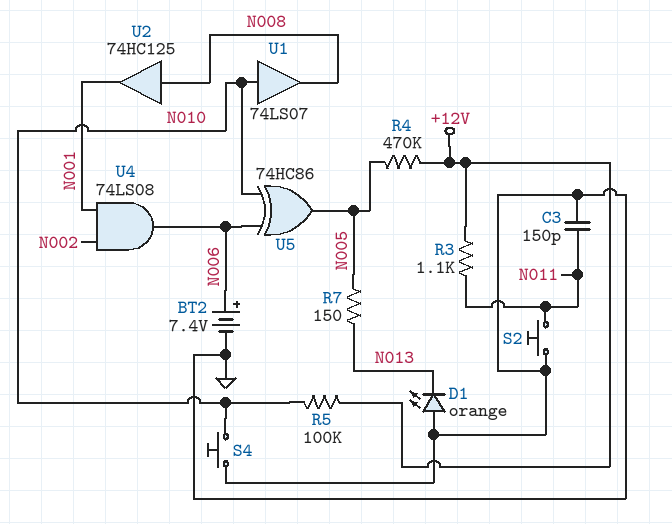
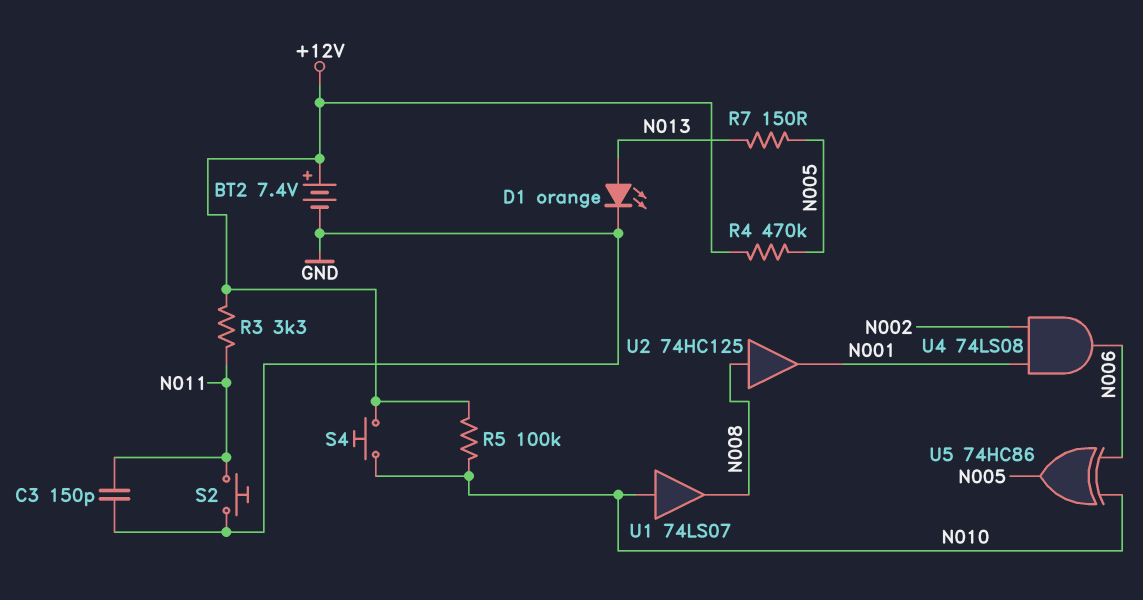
BT2: 7.4V (plus N006, minus GND) -> 7.4V (plus +12V, minus GND)
D1: LED orange (A GND, K N013) -> LED orange (A N013, K GND)
R3: 1.1k (+12V, N011) -> 3.3k (+12V, N011)
S4: button (GND, N010) -> button (+12V, N010)

